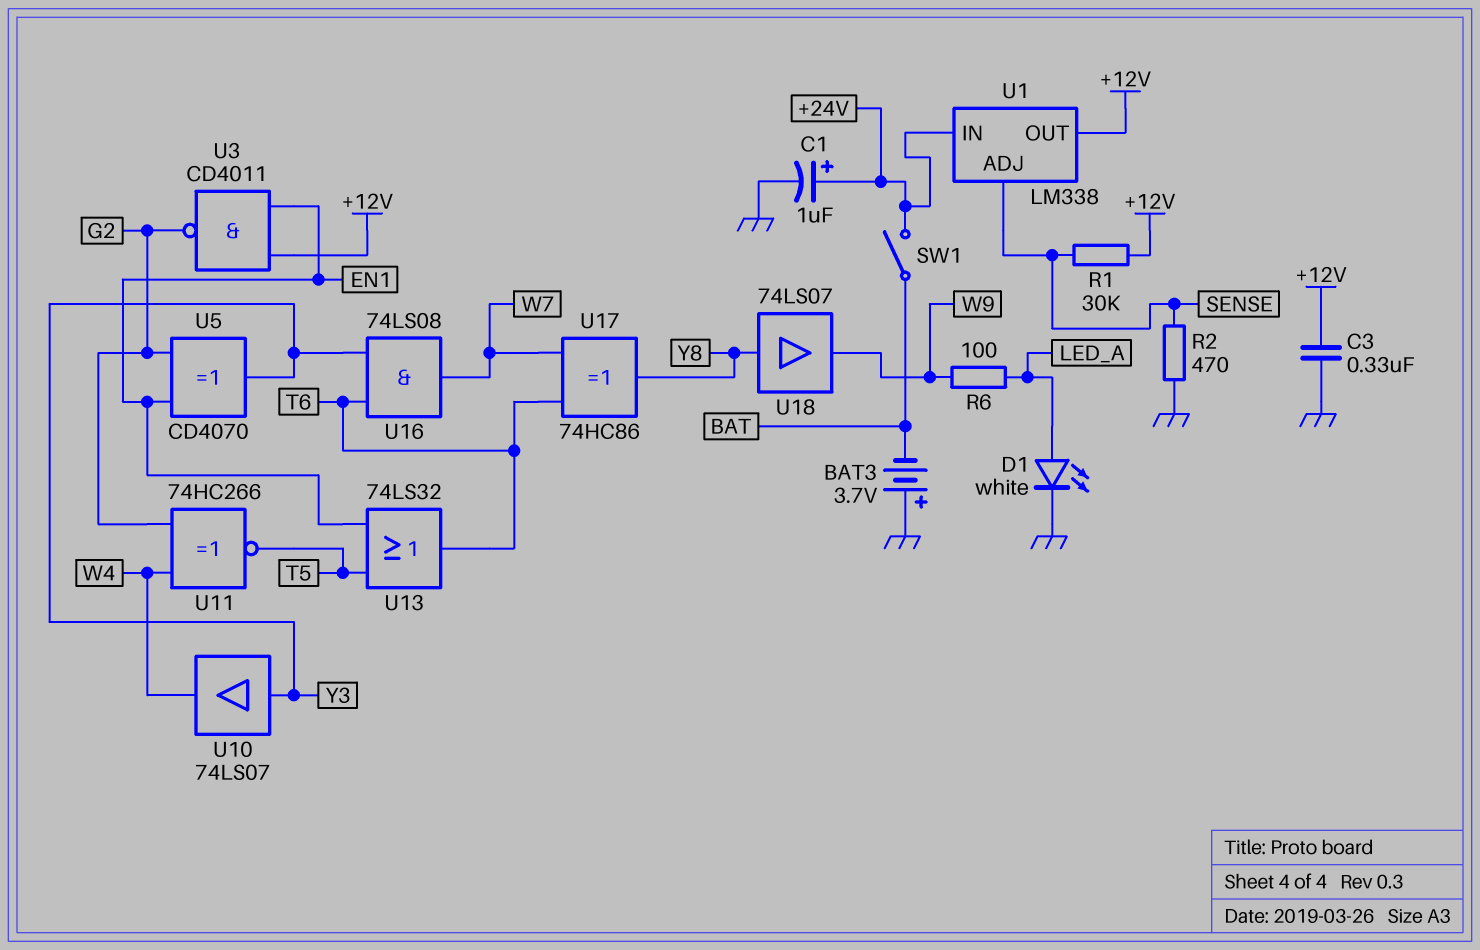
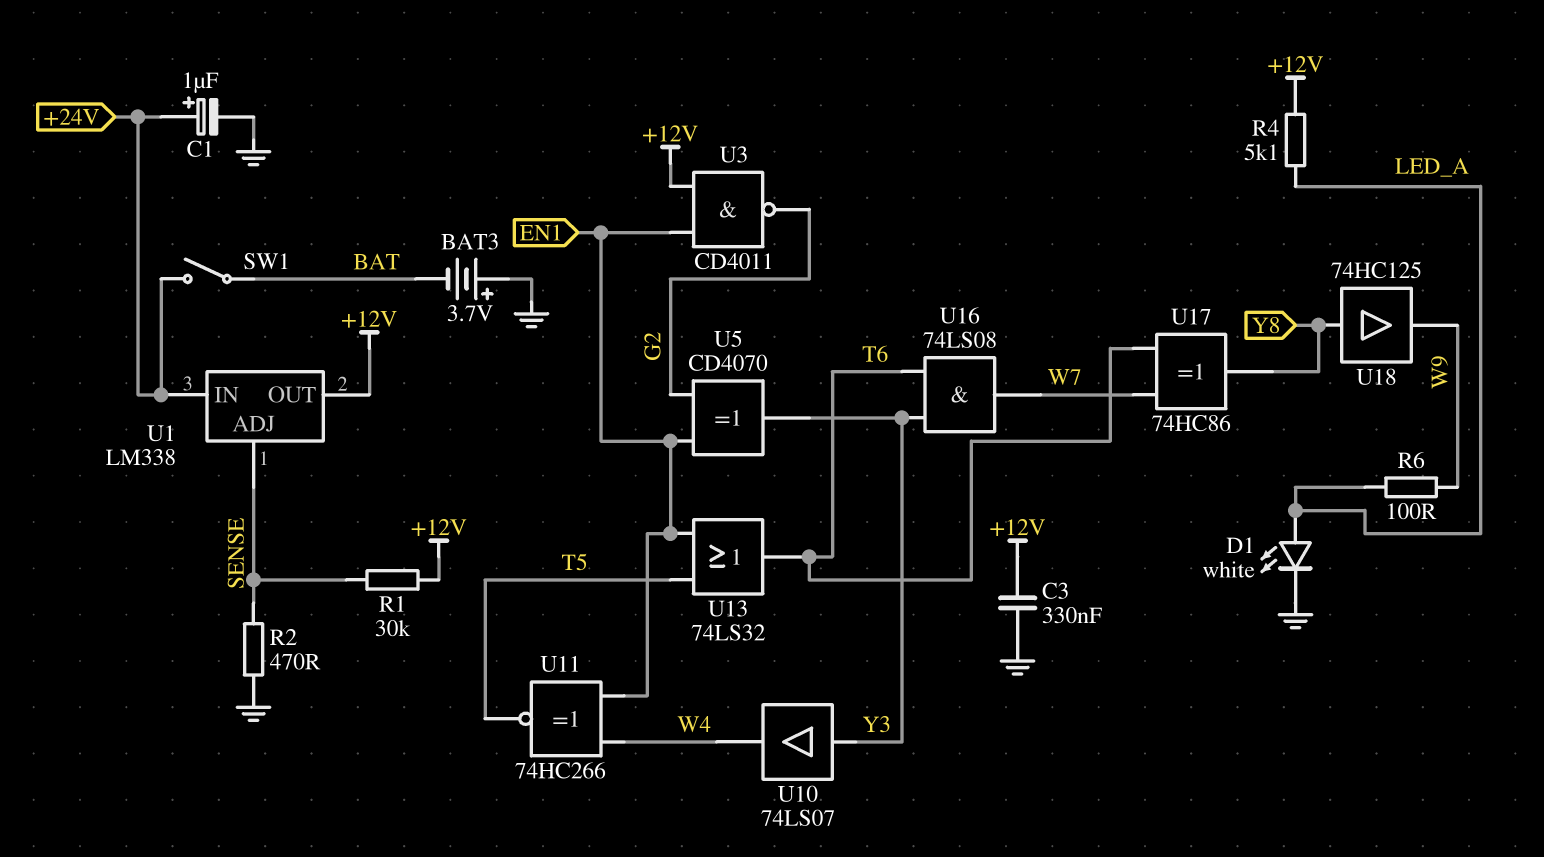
R4: none -> 5.1k (+12V, LED_A)
U11: XNOR 74HC266 (in G2, in W4, out T5) -> XNOR 74HC266 (in EN1, in W4, out T5)
U18: buffer 74LS07 (in Y8, out W9) -> buffer 74HC125 (in Y8, out W9)

